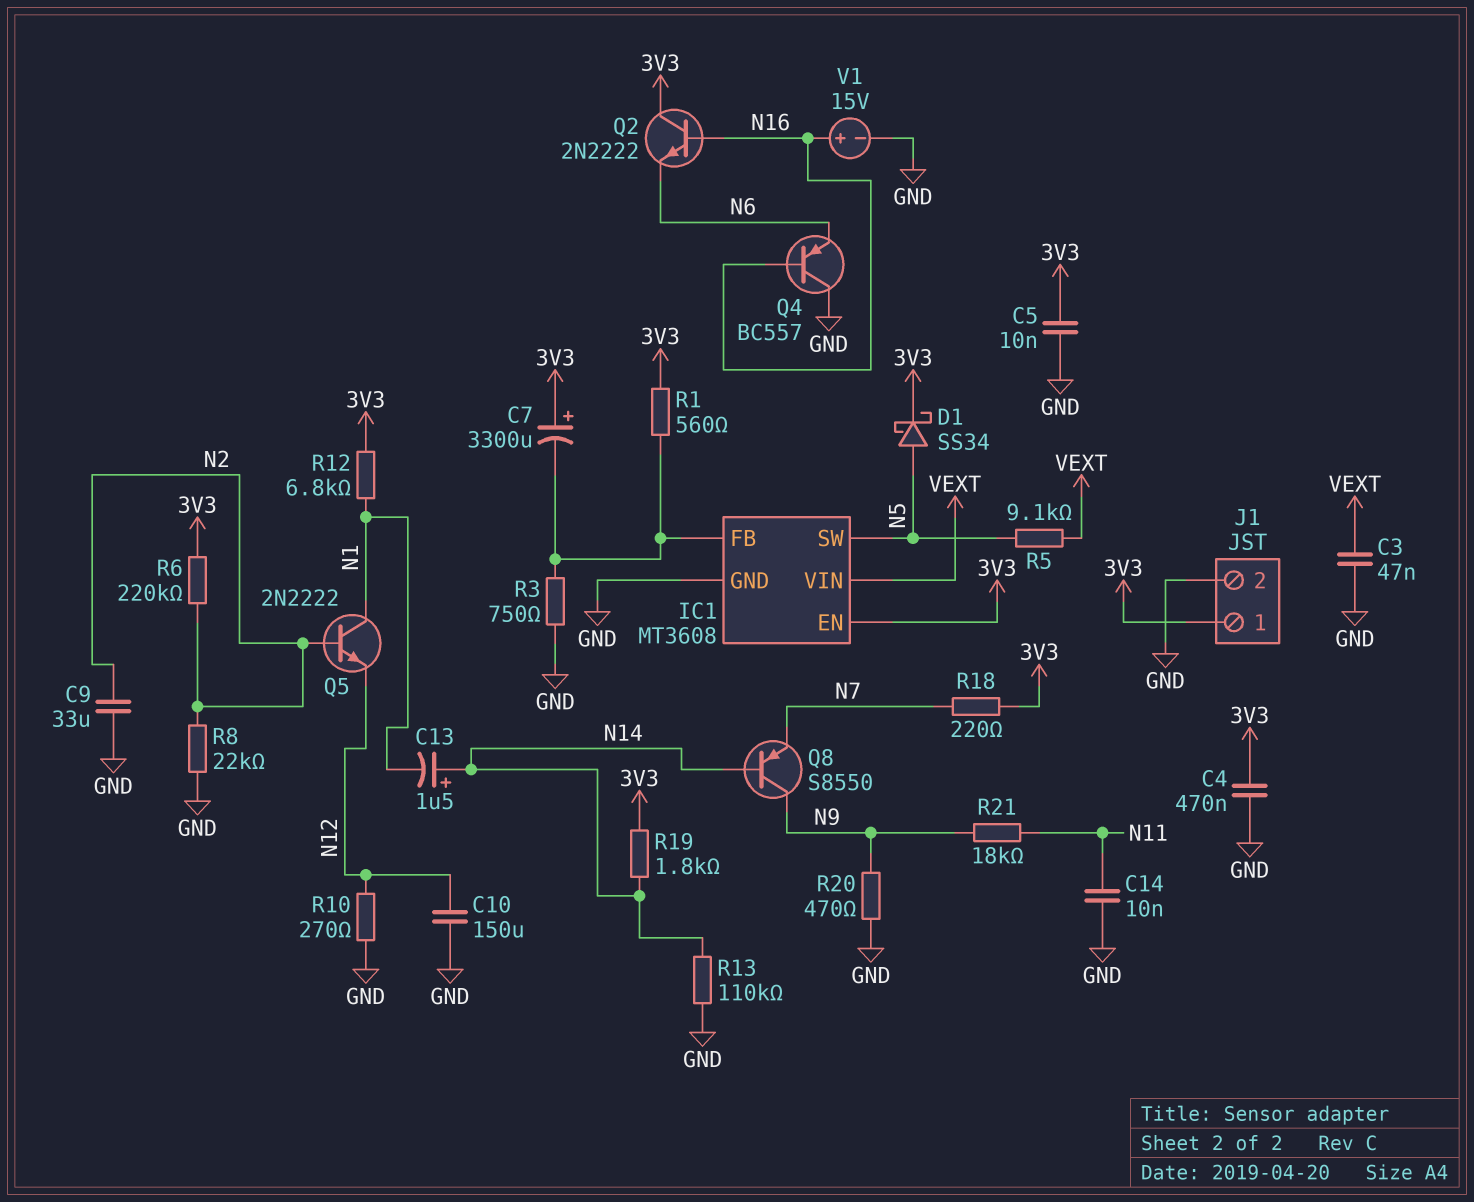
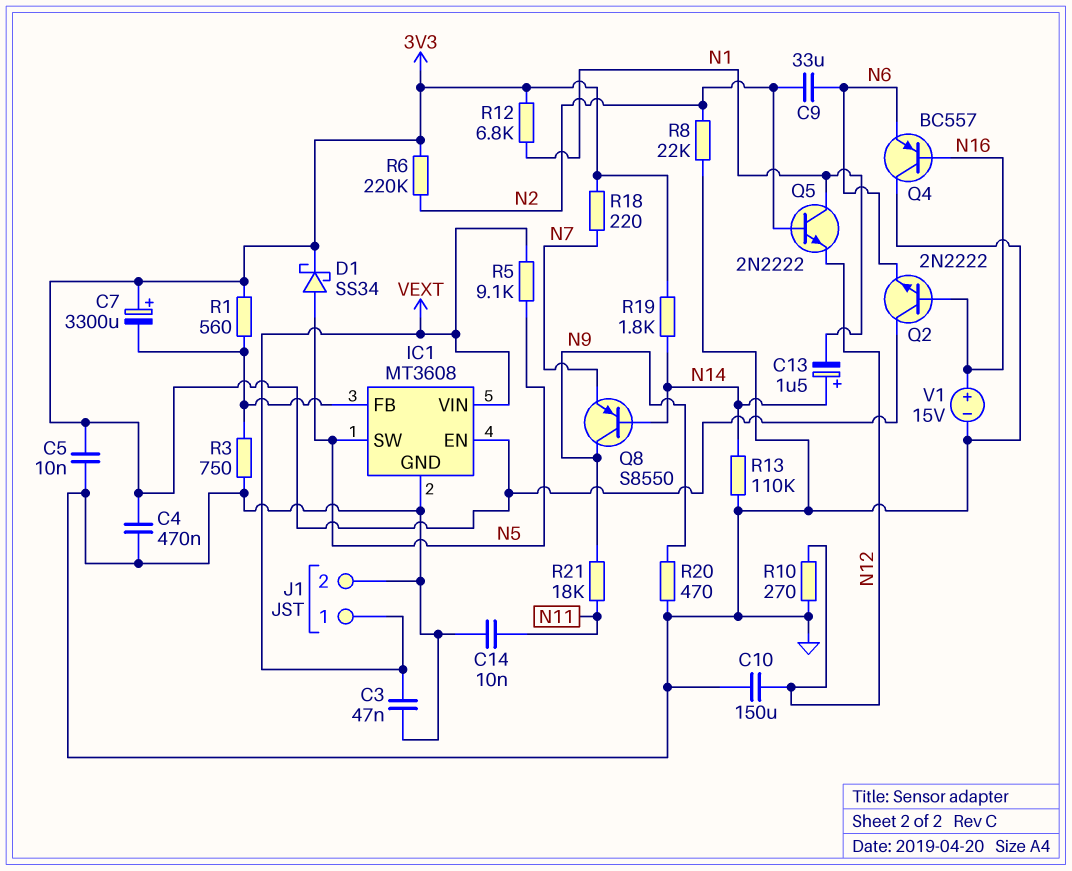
C9: 33uF (GND, N2) -> 33uF (N2, N6)
J1 pin 1: 3V3 -> VEXT

